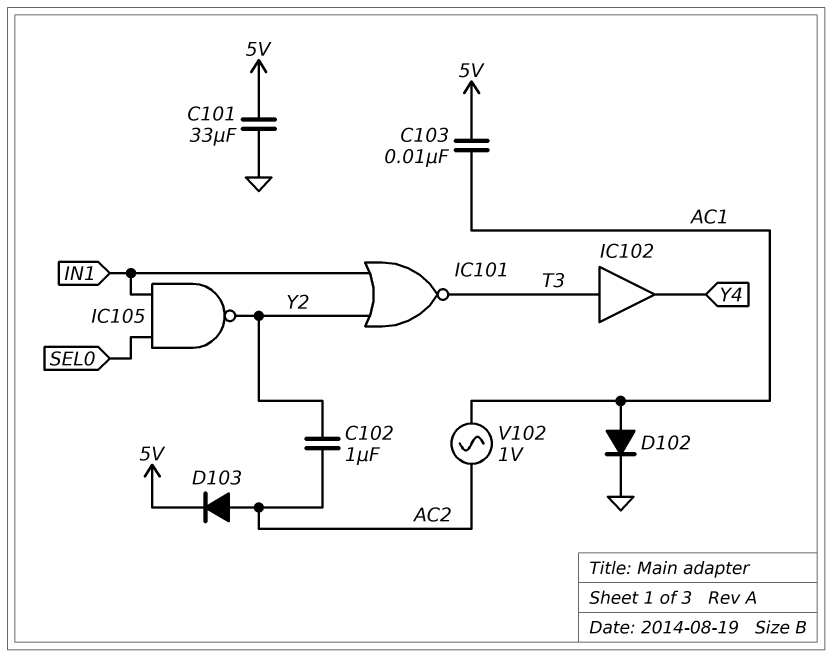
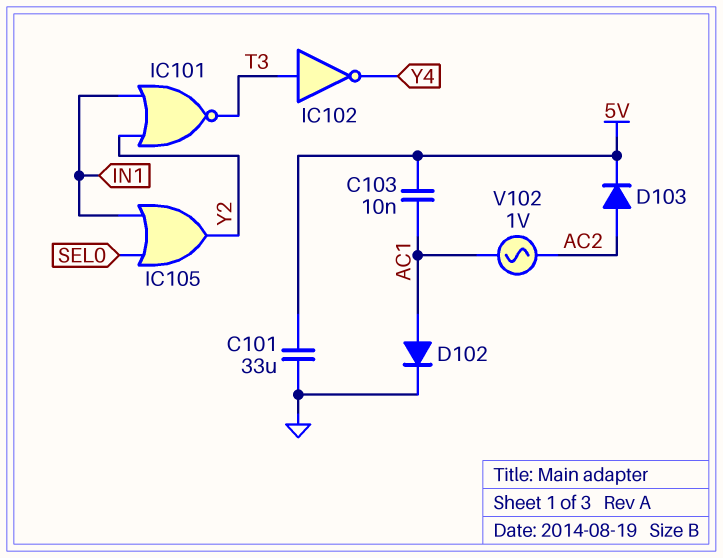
C102: 1uF (AC2, Y2) -> none
IC102: buffer (in T3, out Y4) -> NOT (in T3, out Y4)
IC105: NAND (in IN1, in SEL0, out Y2) -> OR (in IN1, in SEL0, out Y2)

